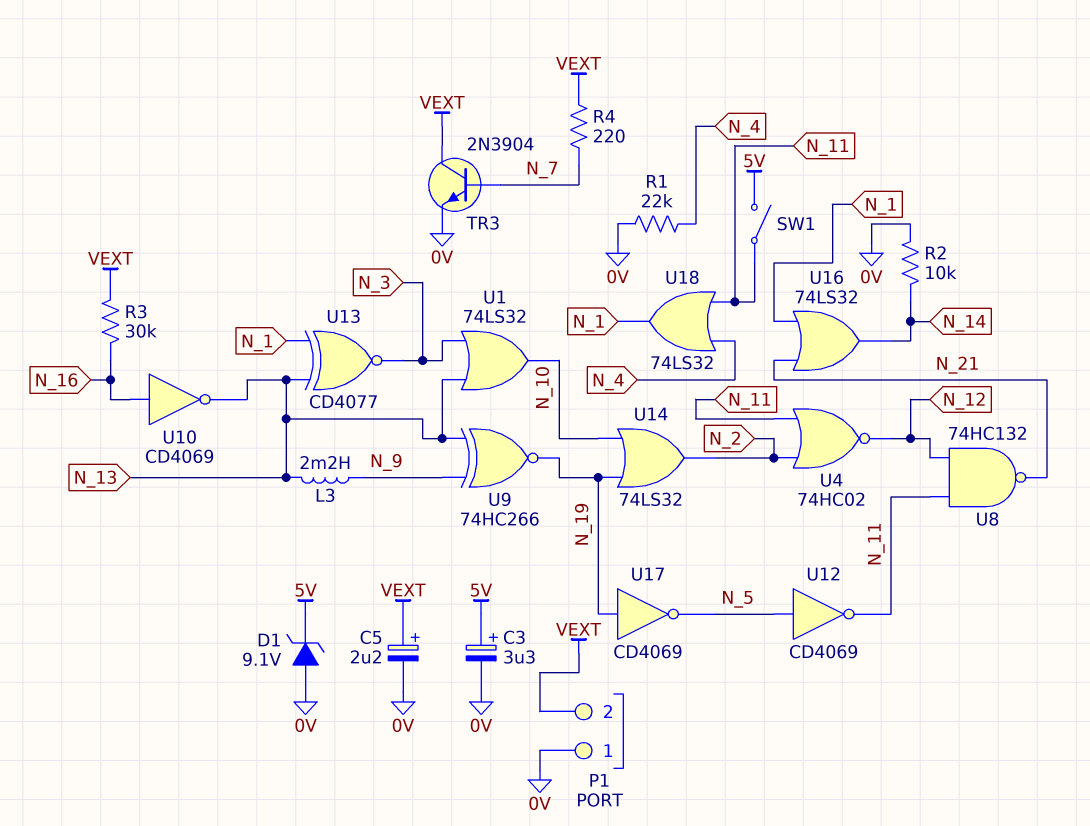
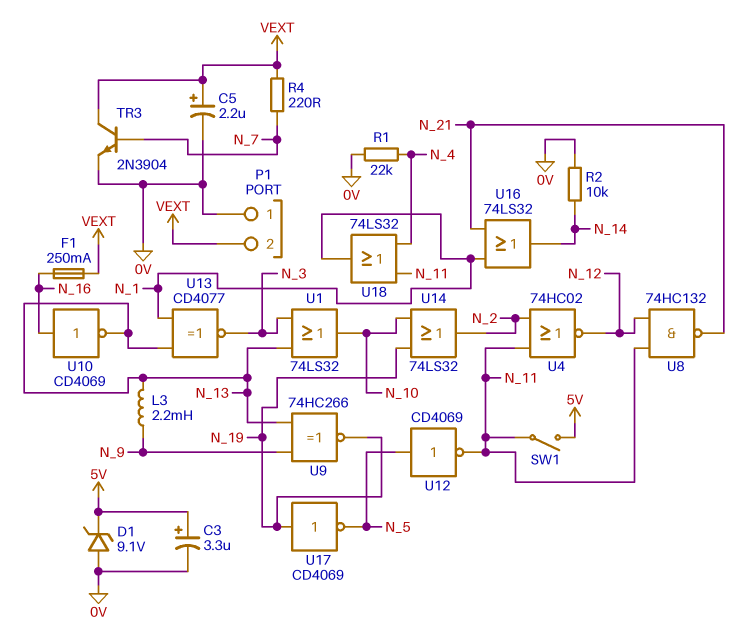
F1: none -> 250mA (N_16, VEXT)
R3: 30k (N_16, VEXT) -> none

